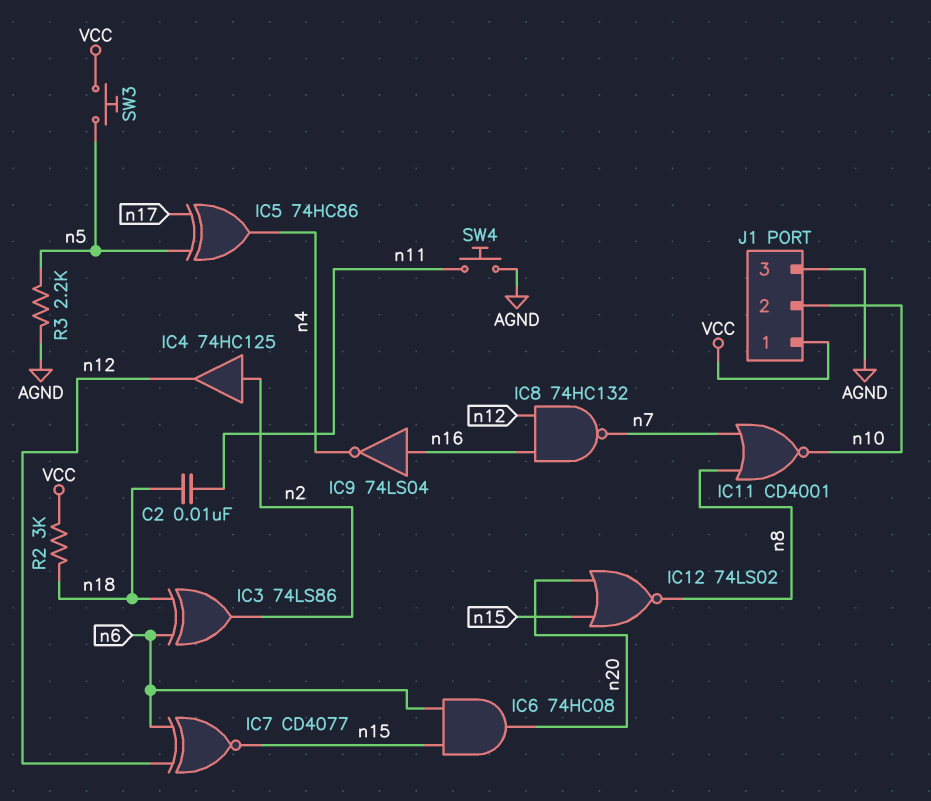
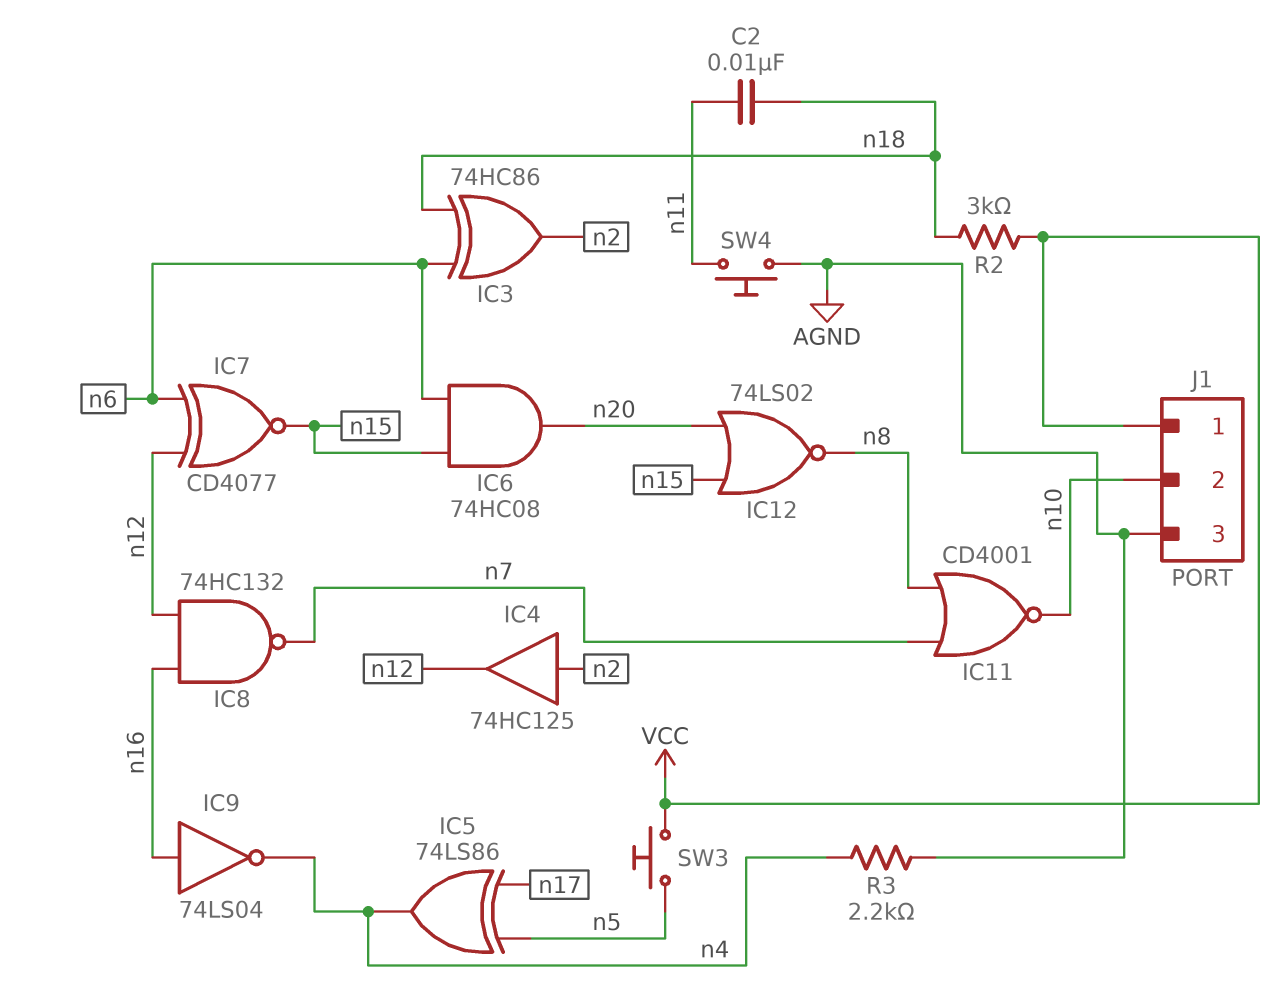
IC3: XOR 74LS86 (in n6, in n18, out n2) -> XOR 74HC86 (in n6, in n18, out n2)
IC5: XOR 74HC86 (in n5, in n17, out n4) -> XOR 74LS86 (in n5, in n17, out n4)
R3: 2.2k (AGND, n5) -> 2.2k (AGND, n4)

